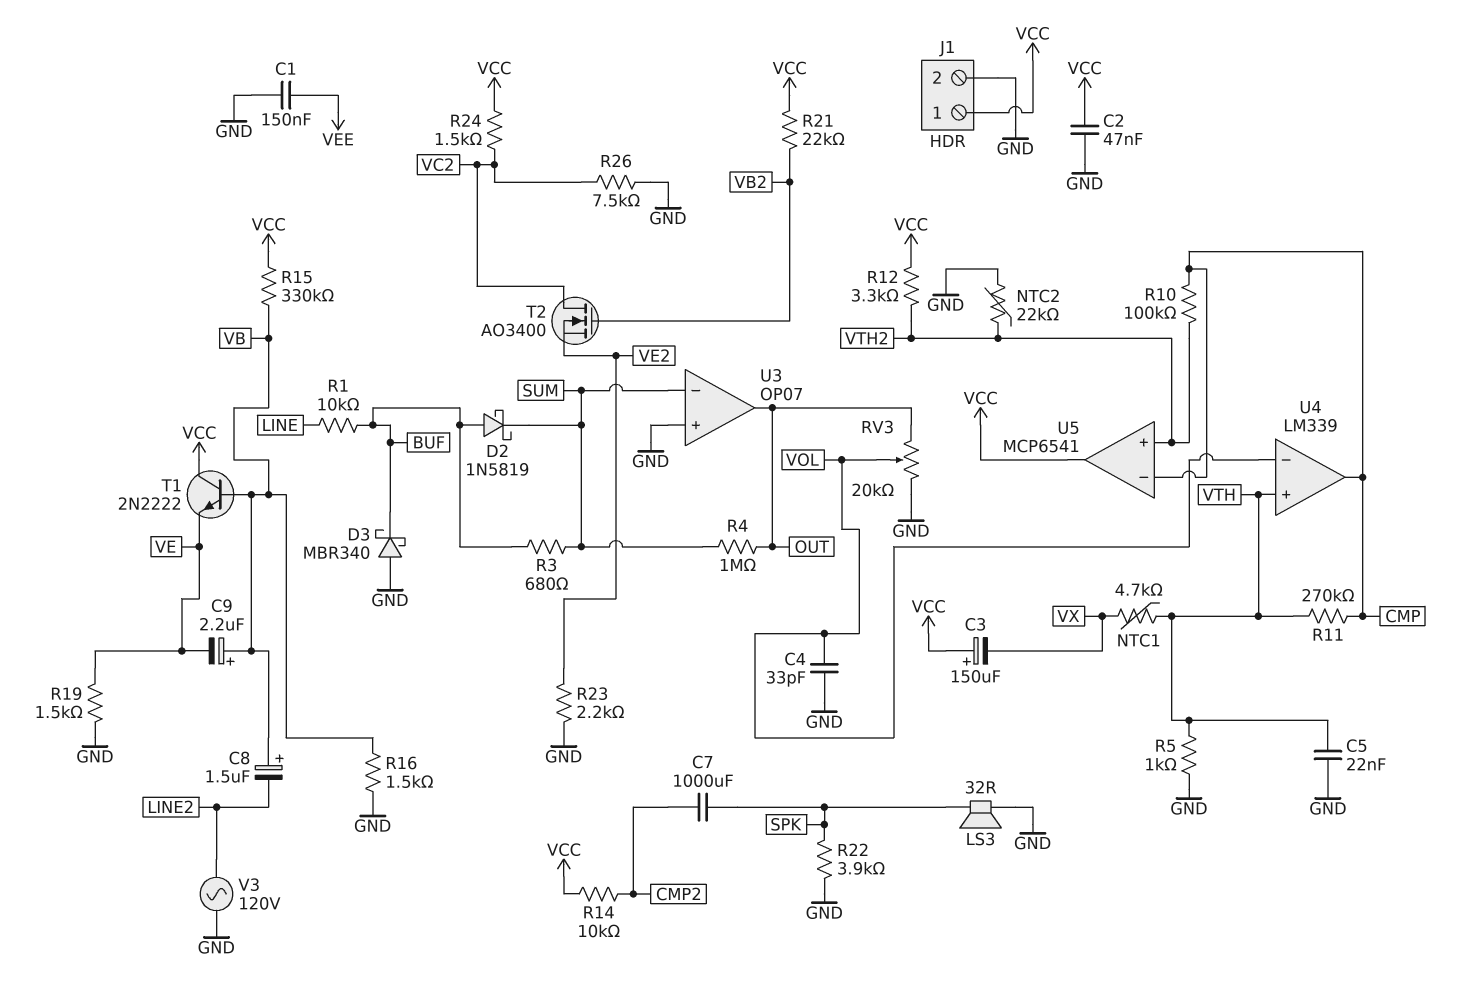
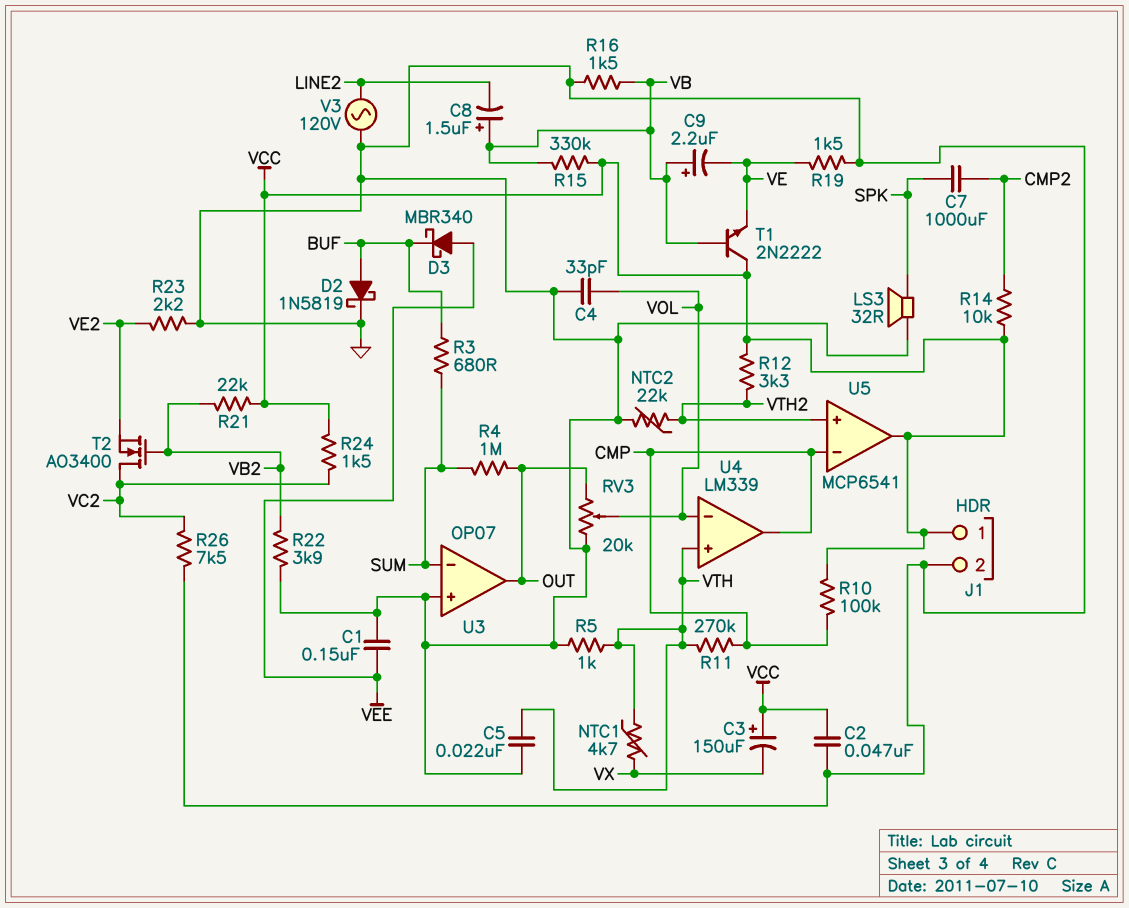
D2: schottky 1N5819 (A BUF, K SUM) -> schottky 1N5819 (A BUF, K GND)
D3: schottky MBR340 (A GND, K BUF) -> schottky MBR340 (A VEE, K BUF)
R1: 10k (BUF, LINE) -> none
R10: 100k (CMP, VTH2) -> 100k (CMP, VCC)
R22: 3.9k (GND, SPK) -> 3.9k (GND, VB2)

